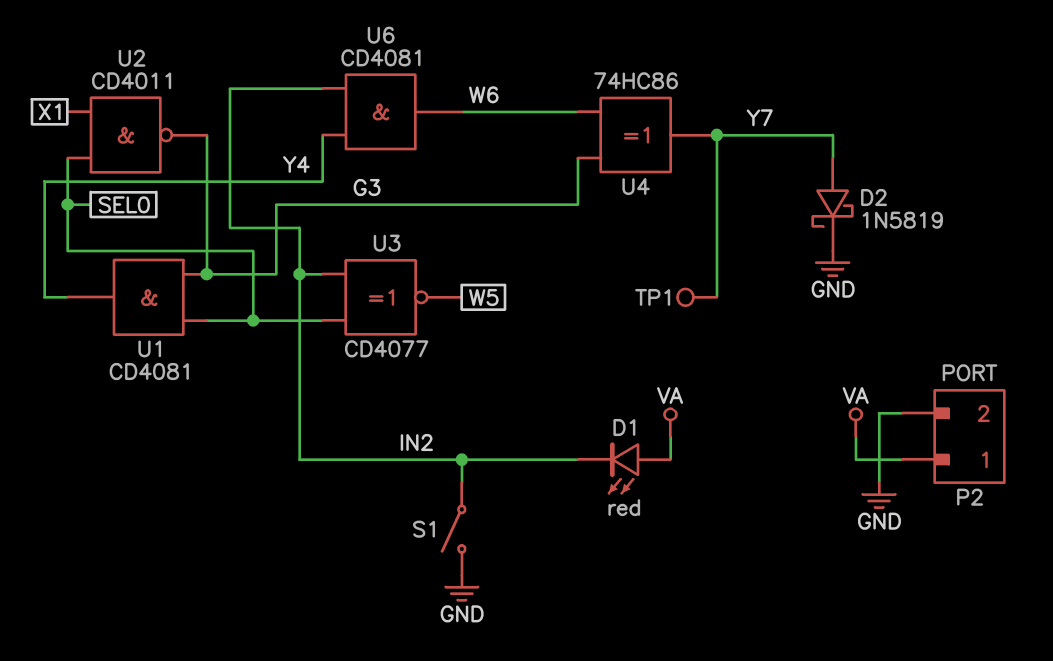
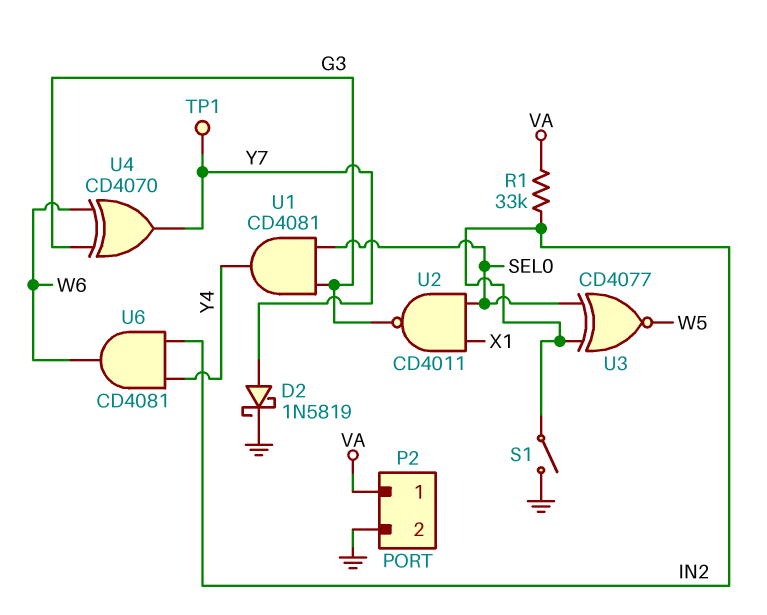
D1: LED red (A VA, K IN2) -> none
R1: none -> 33k (IN2, VA)
U4: XOR 74HC86 (in G3, in W6, out Y7) -> XOR CD4070 (in G3, in W6, out Y7)

